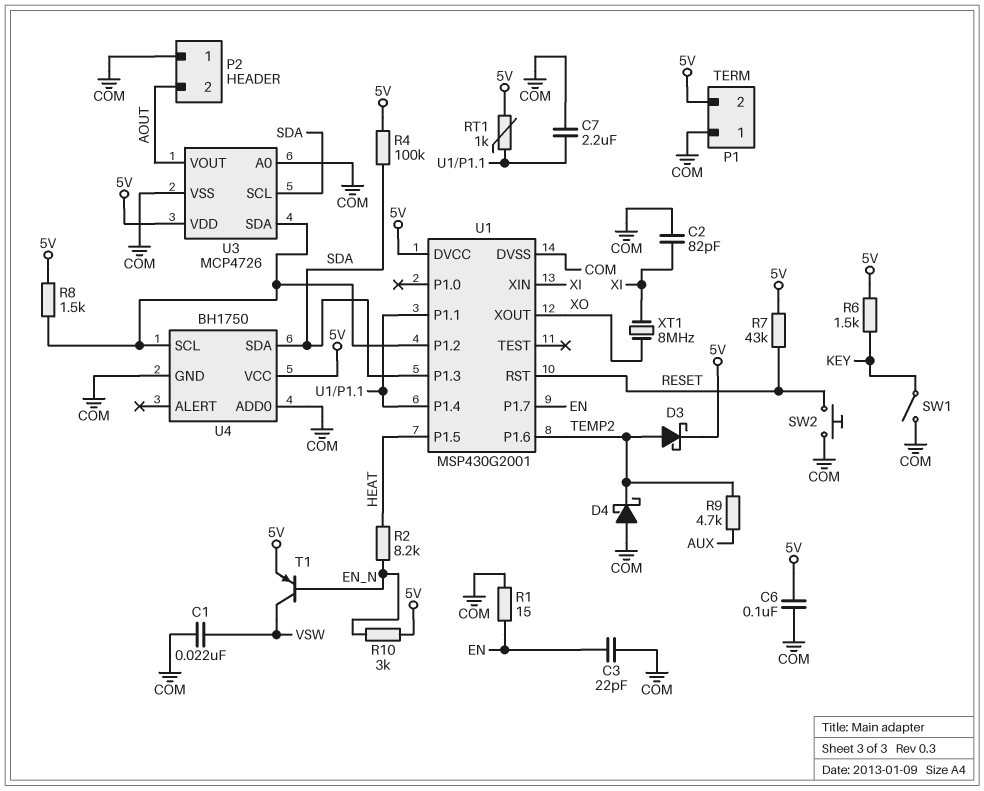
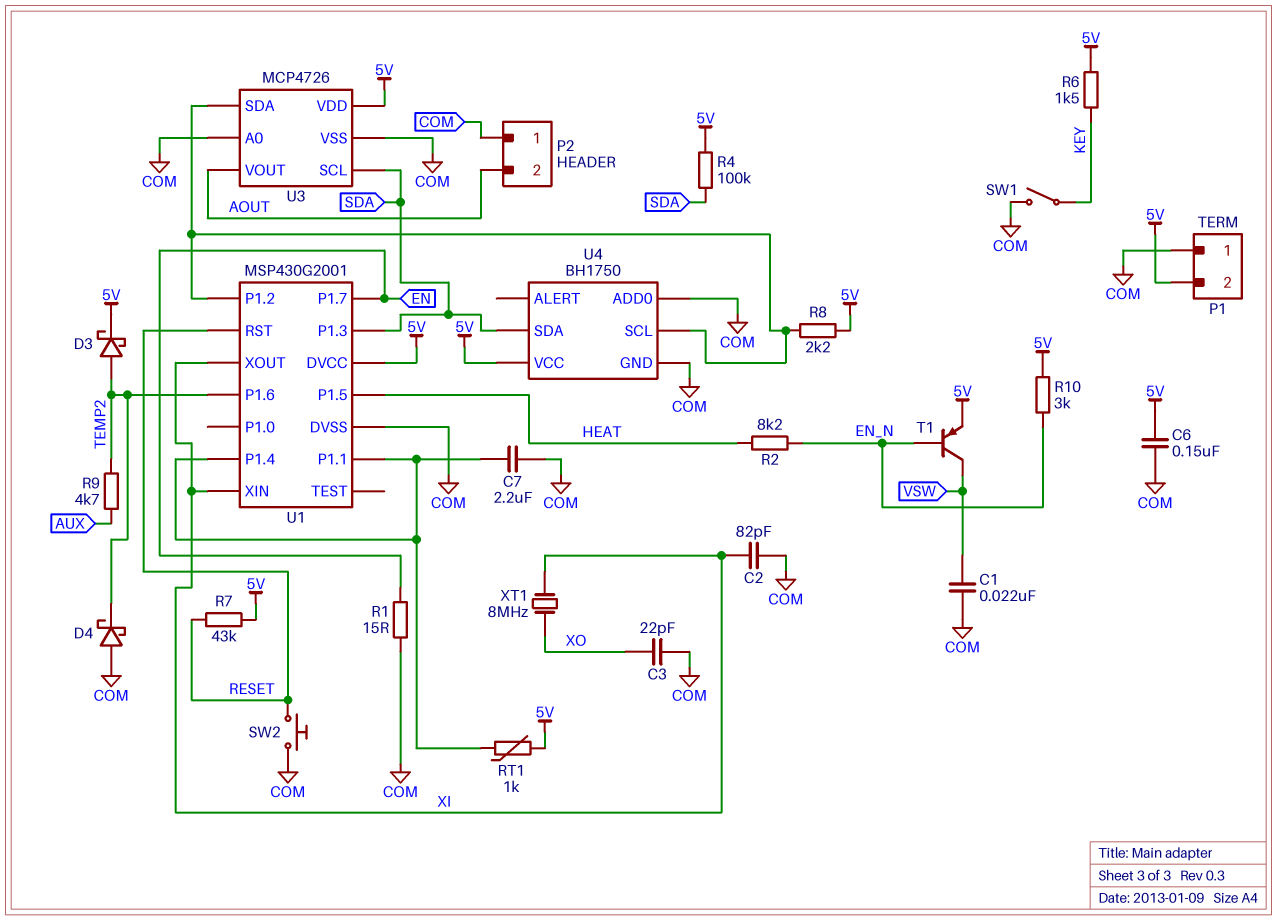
C3: 22pF (COM, EN) -> 22pF (COM, XO)
C6: 100nF (5V, COM) -> 150nF (5V, COM)
R8: 1.5k (5V, U1/P1.2) -> 2.2k (5V, U1/P1.2)
U1 pin XOUT: XO -> XI

